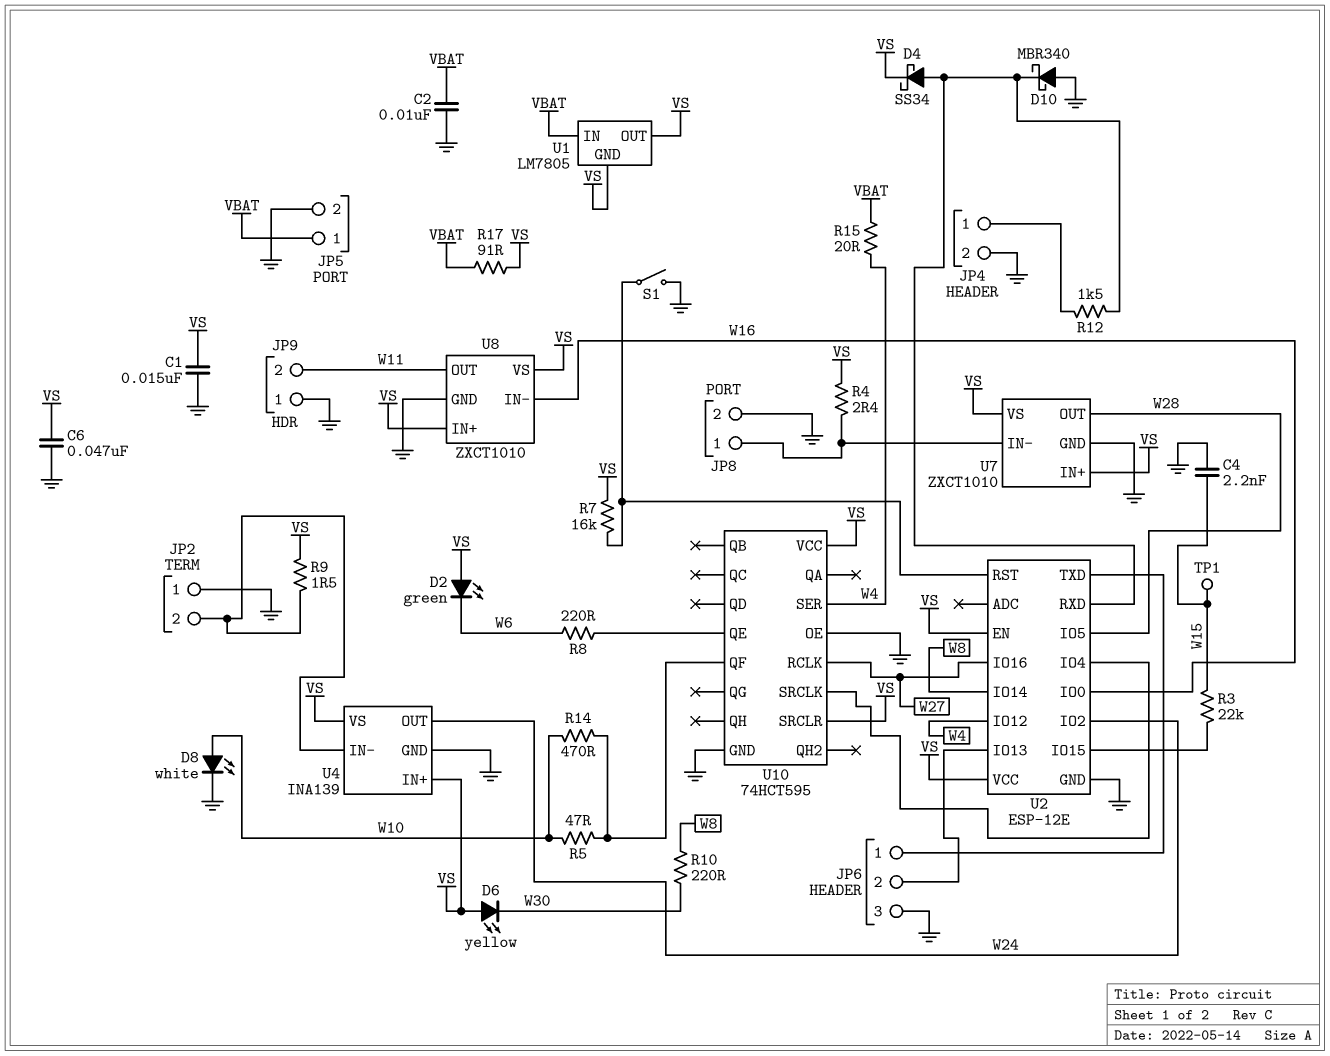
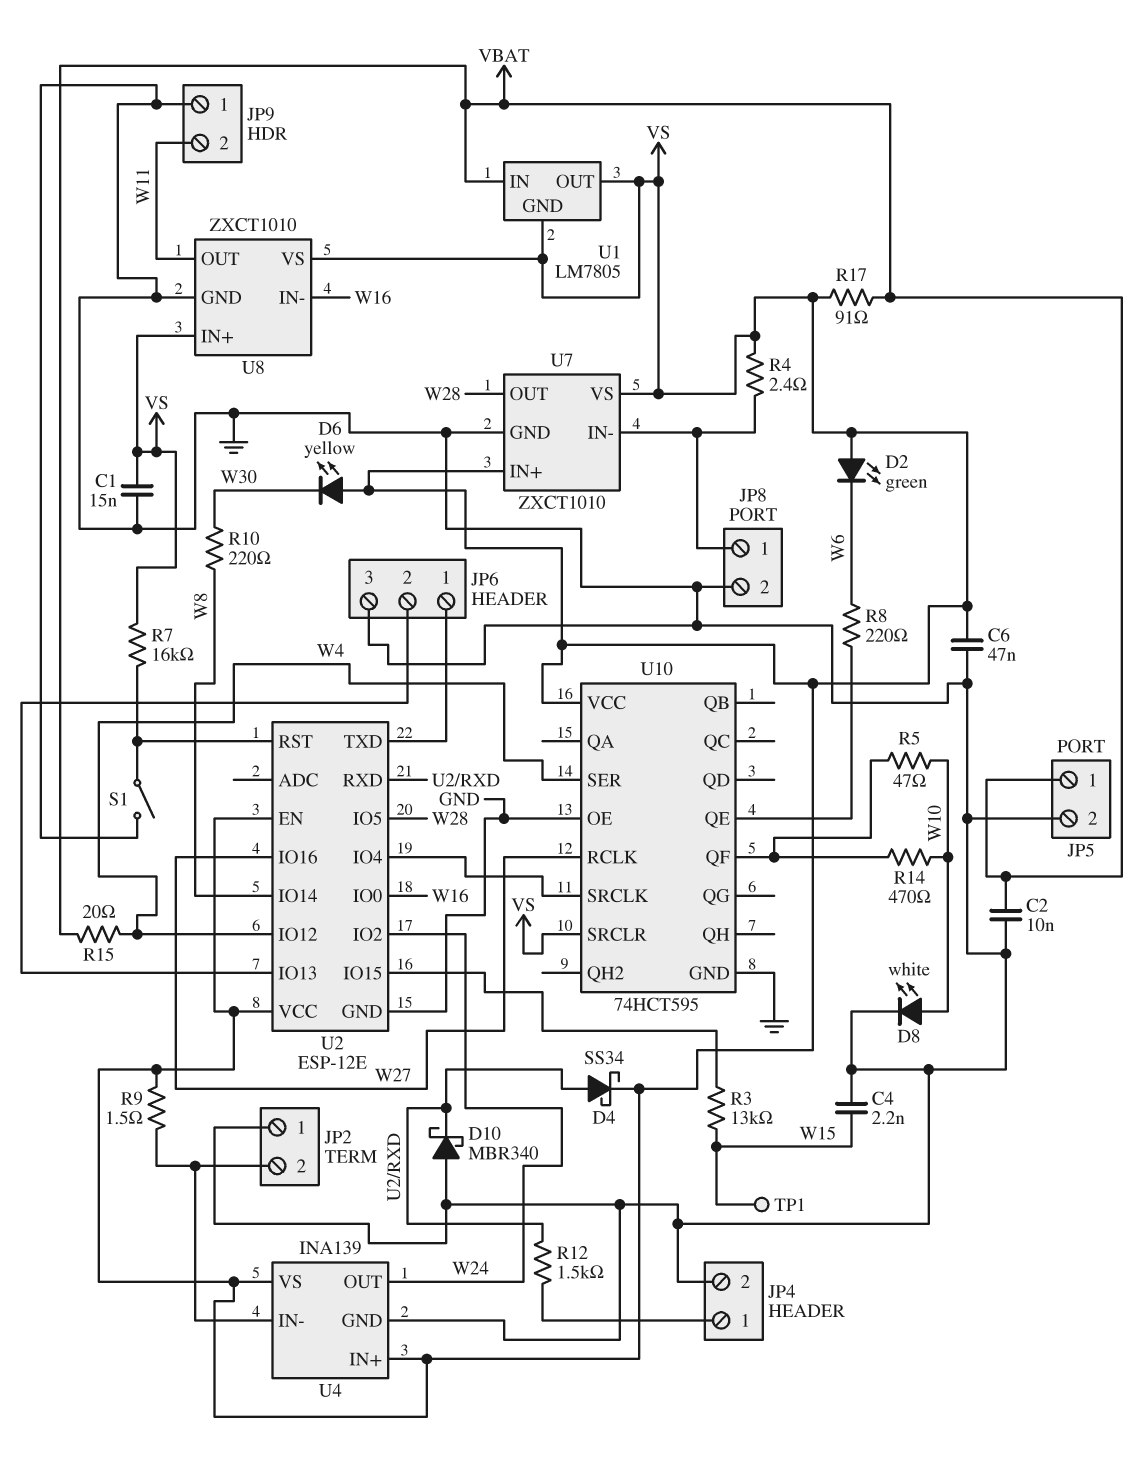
R3: 22k (U2/IO15, W15) -> 13k (U2/IO15, W15)

